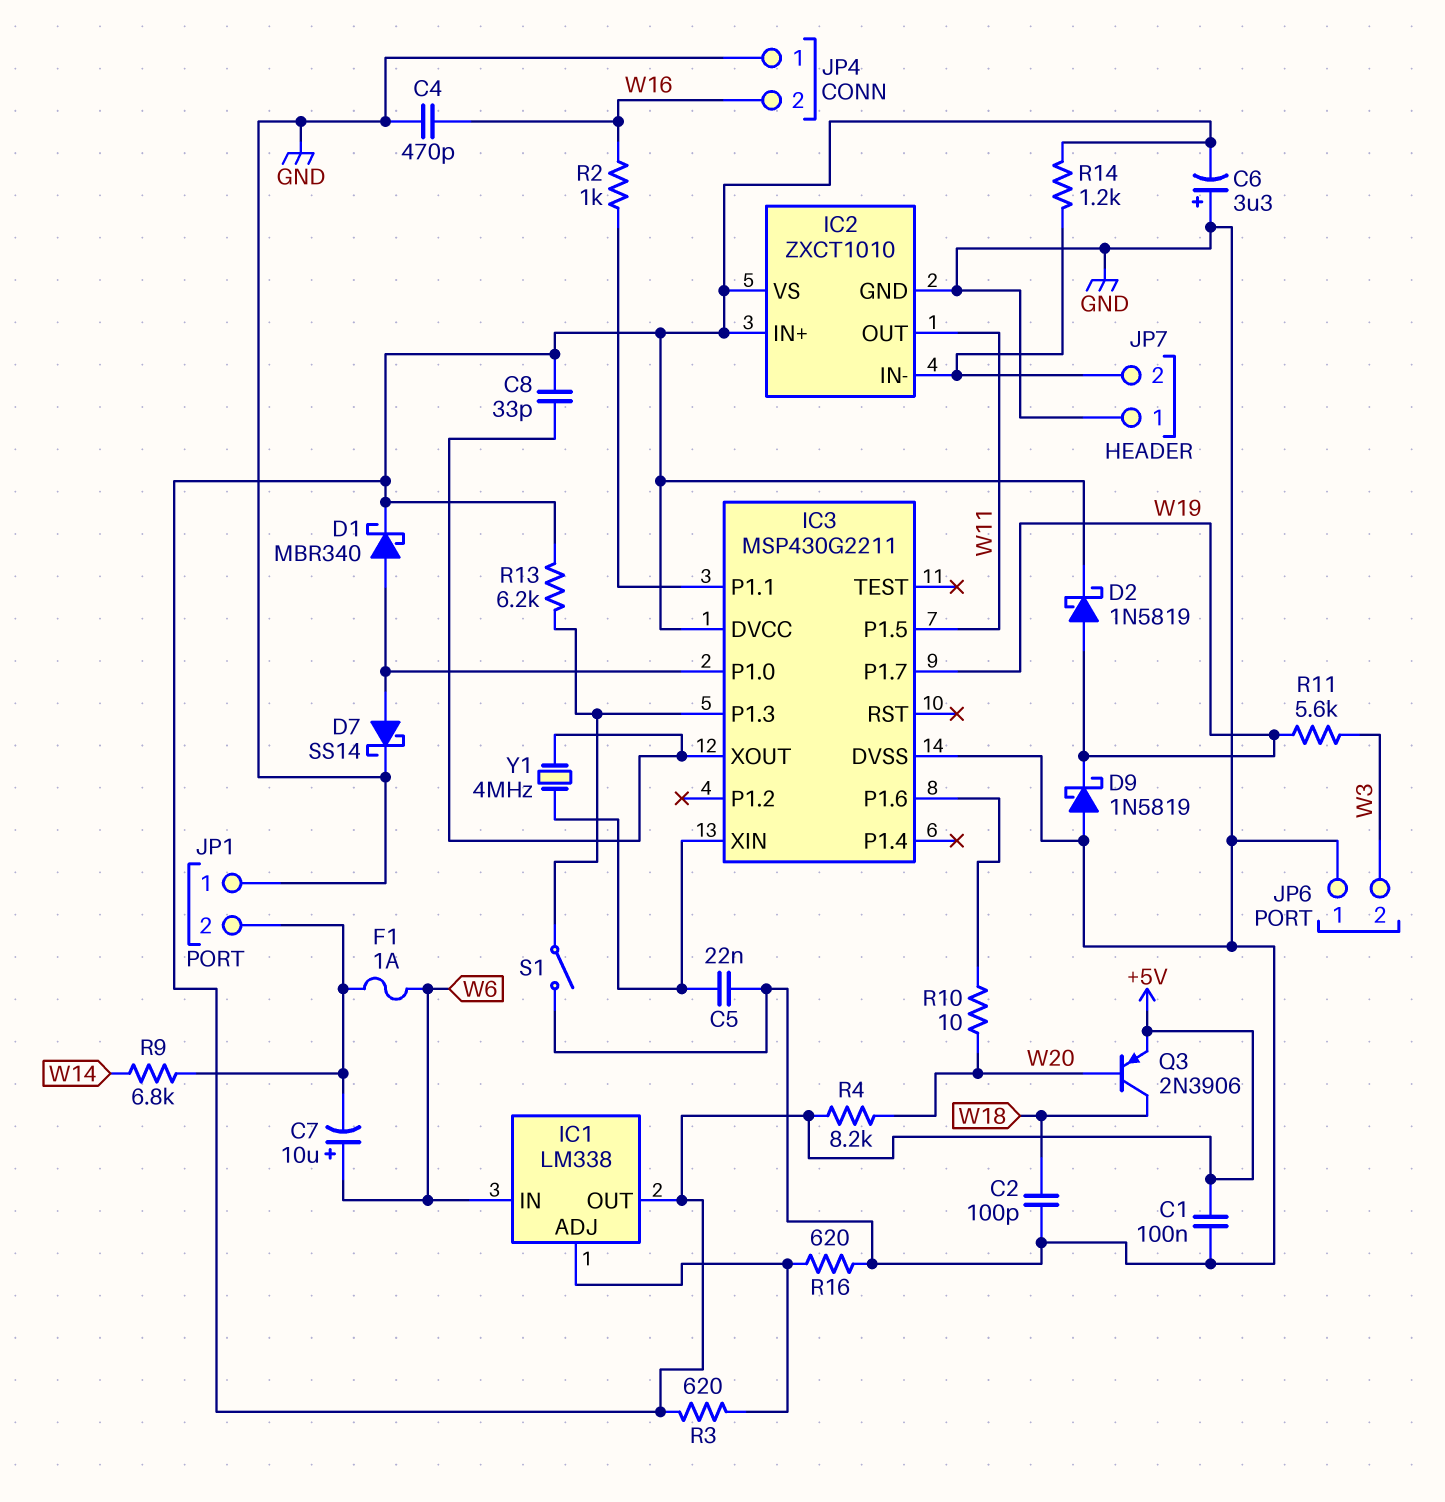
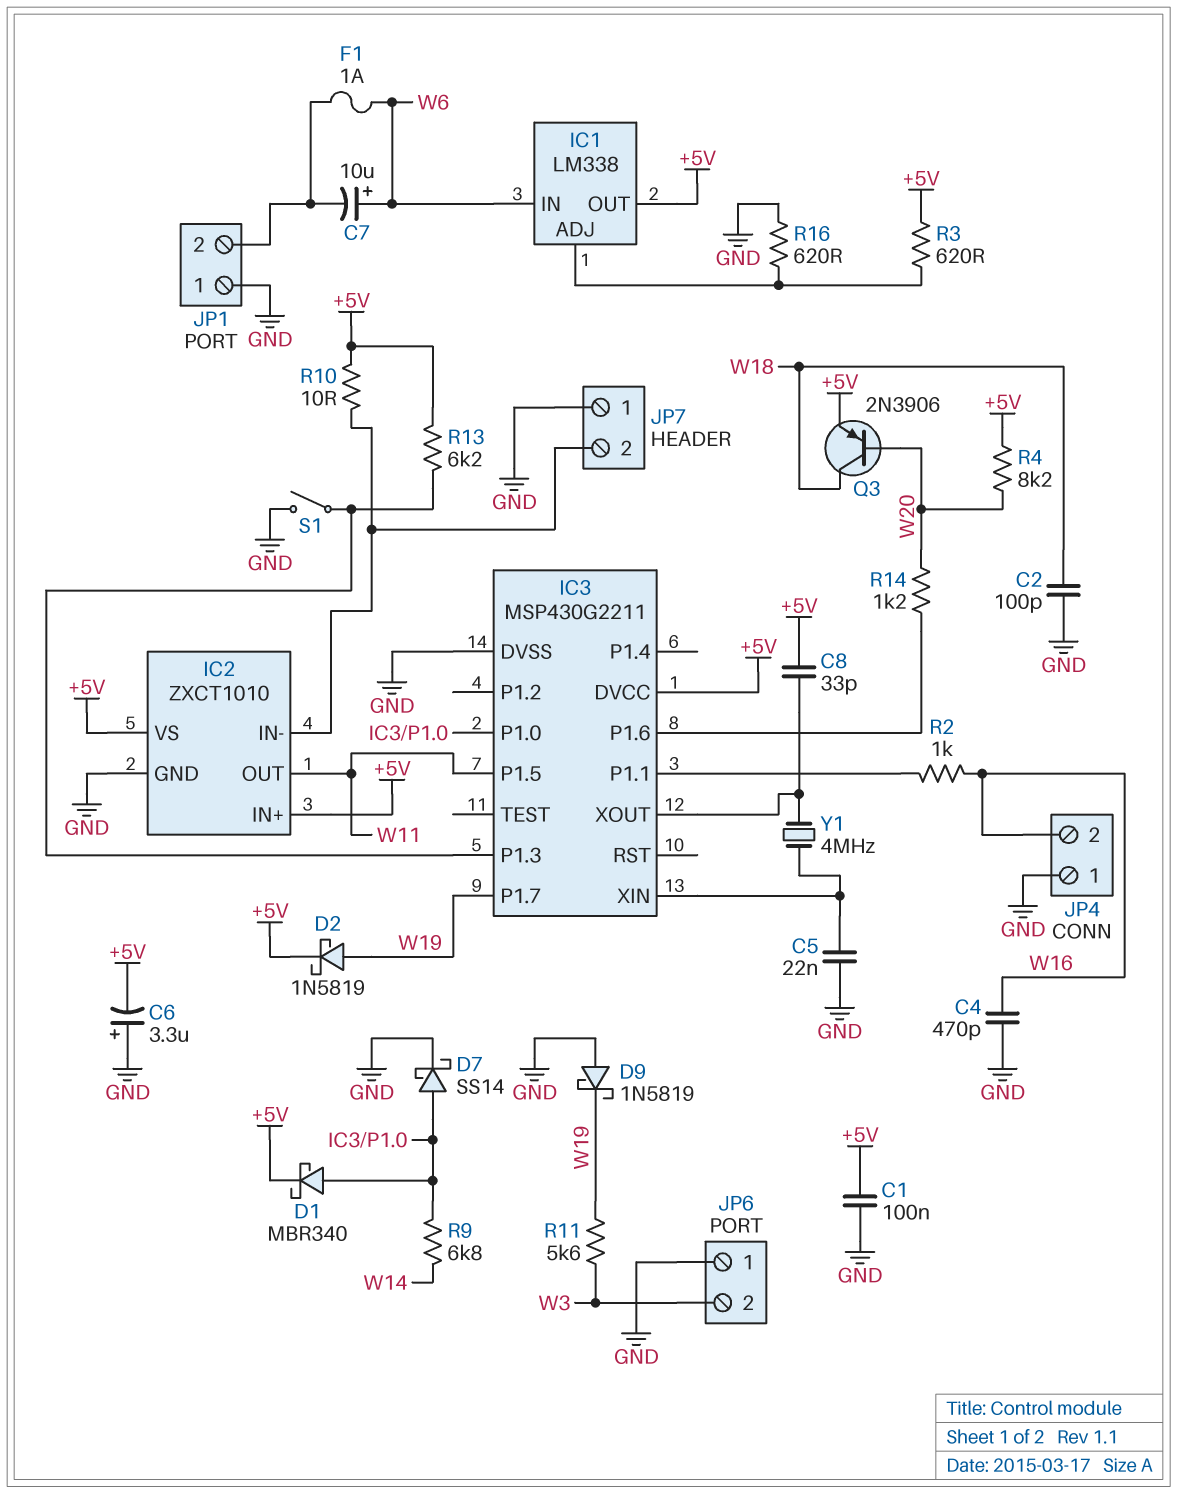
R9: 6.8k (JP1/2, W14) -> 6.8k (IC3/P1.0, W14)
R10: 10 (IC3/P1.6, W20) -> 10 (+5V, IC2/IN-)
R14: 1.2k (+5V, IC2/IN-) -> 1.2k (IC3/P1.6, W20)

